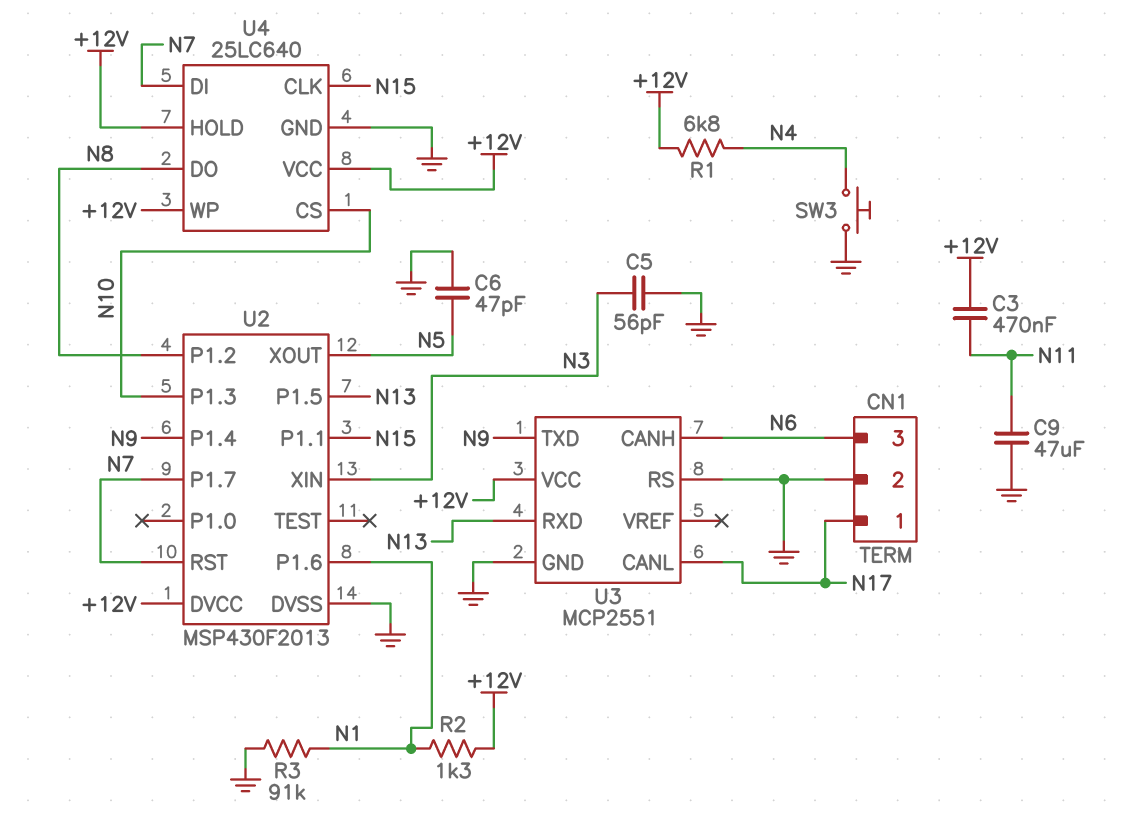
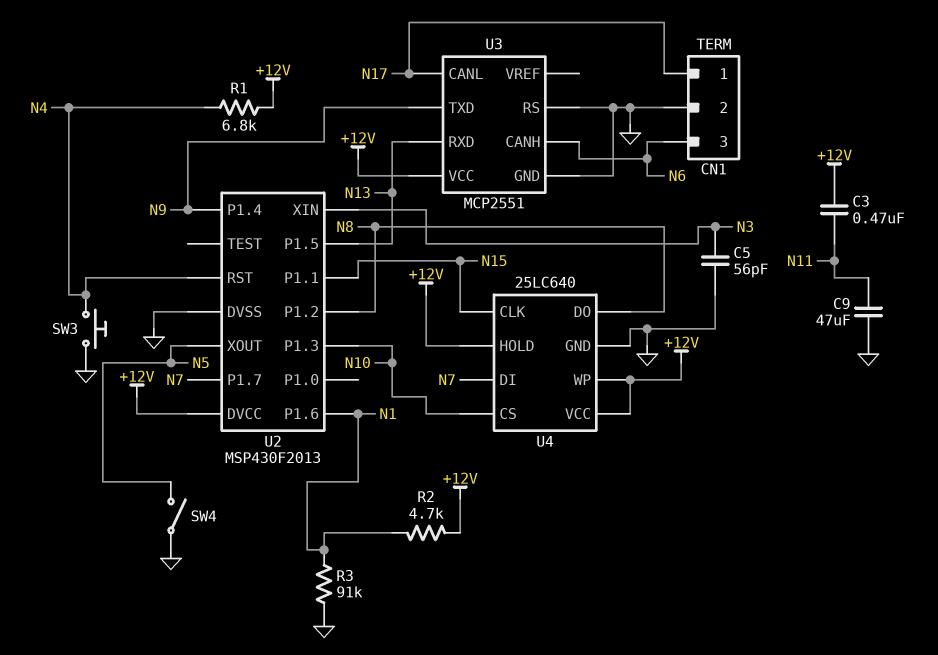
C6: 47pF (GND, N5) -> none
R2: 1.3k (+12V, N1) -> 4.7k (+12V, N1)
SW4: none -> switch (GND, N5)
U2 pin RST: N7 -> N4

